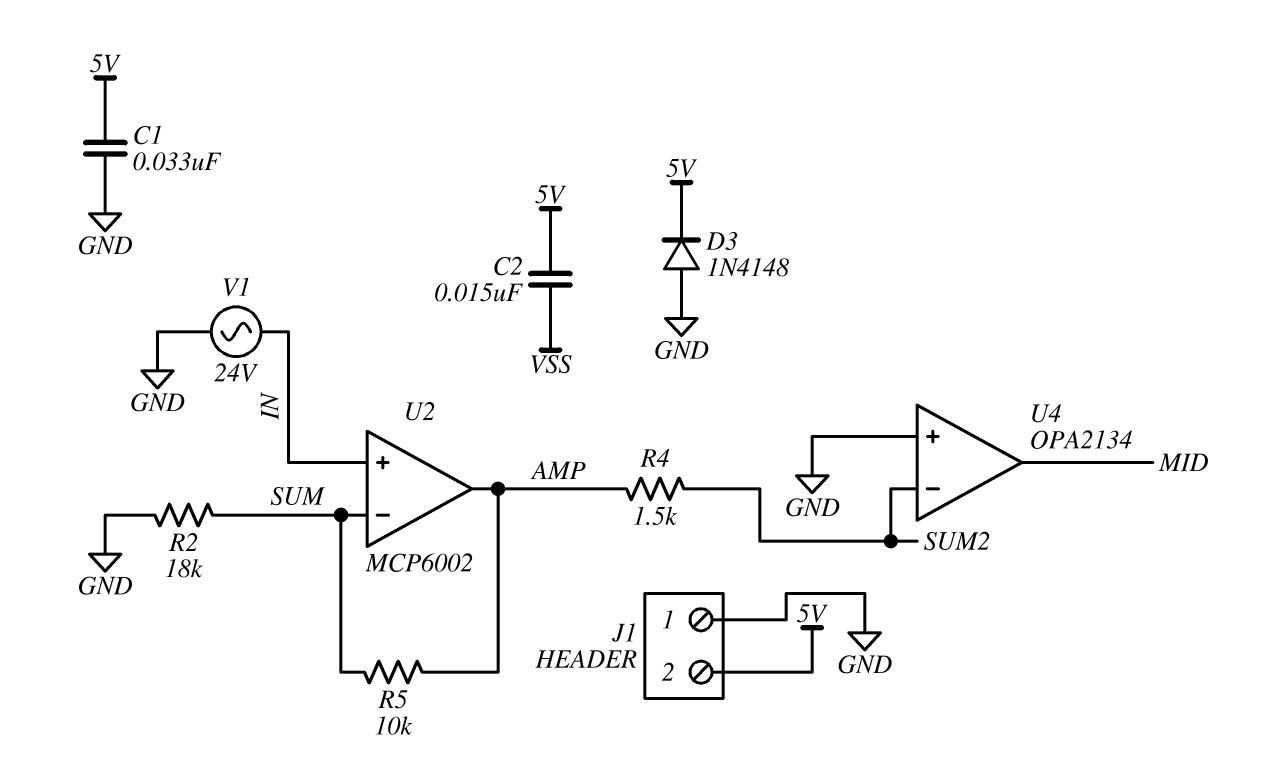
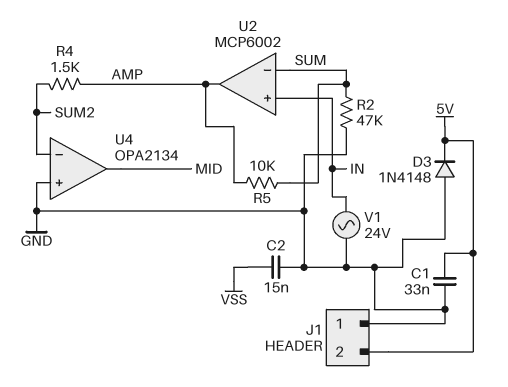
C2: 15nF (5V, VSS) -> 15nF (GND, VSS)
R2: 18k (GND, SUM) -> 47k (GND, SUM)

